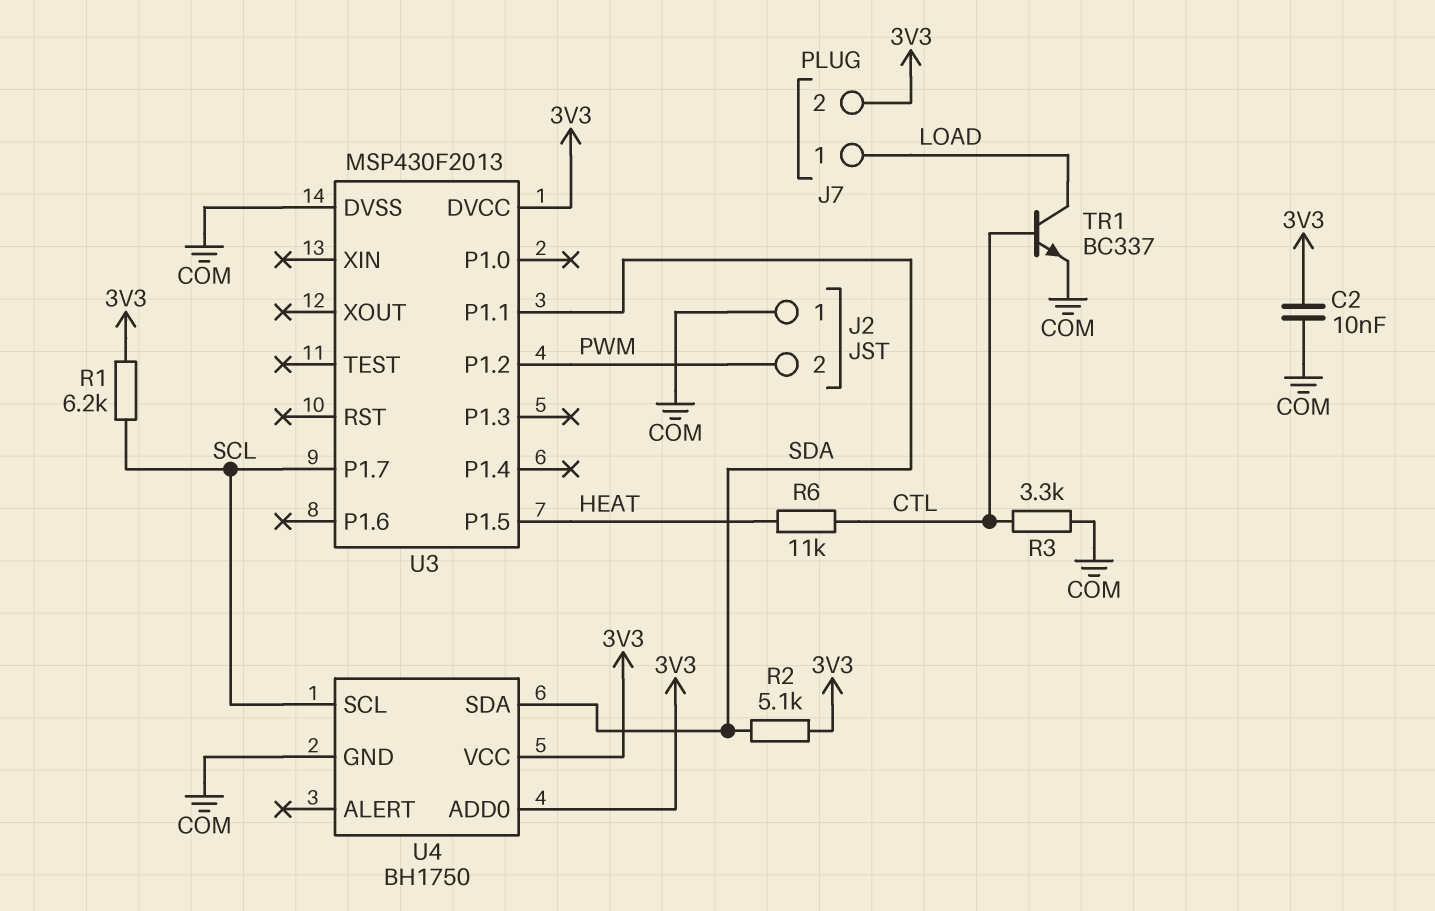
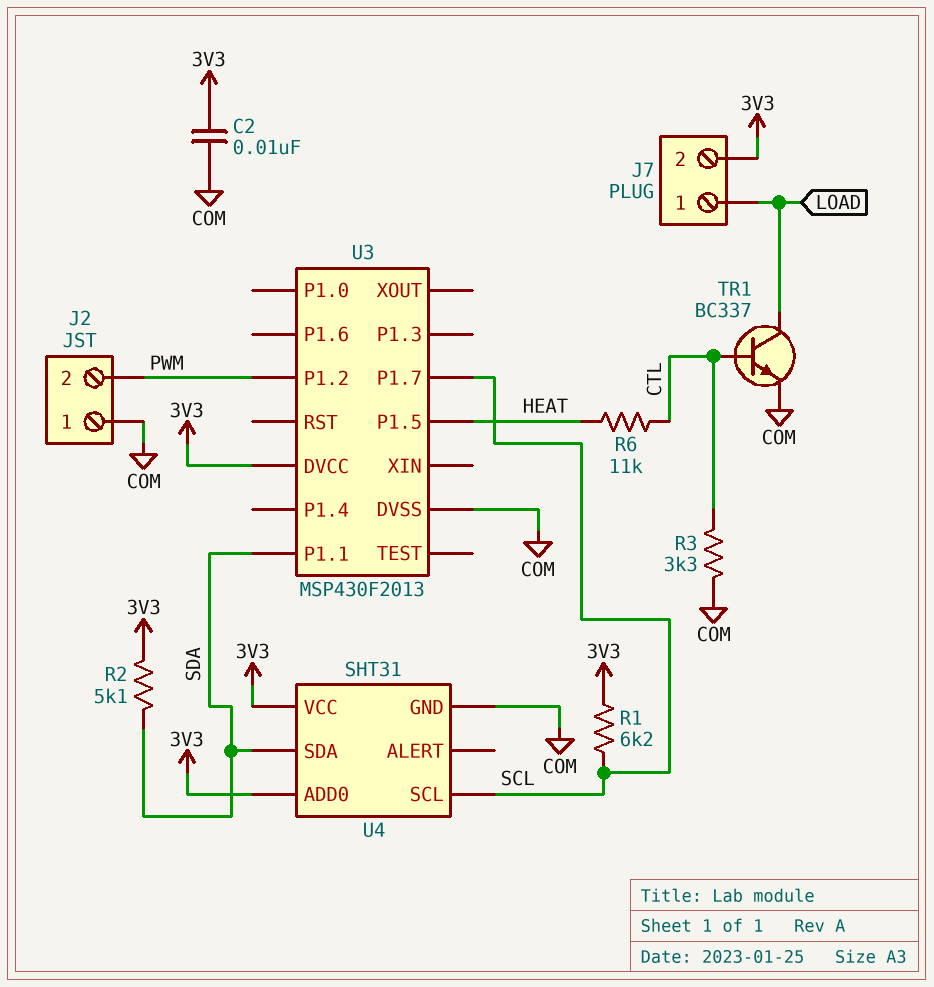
U4: BH1750 -> SHT31

